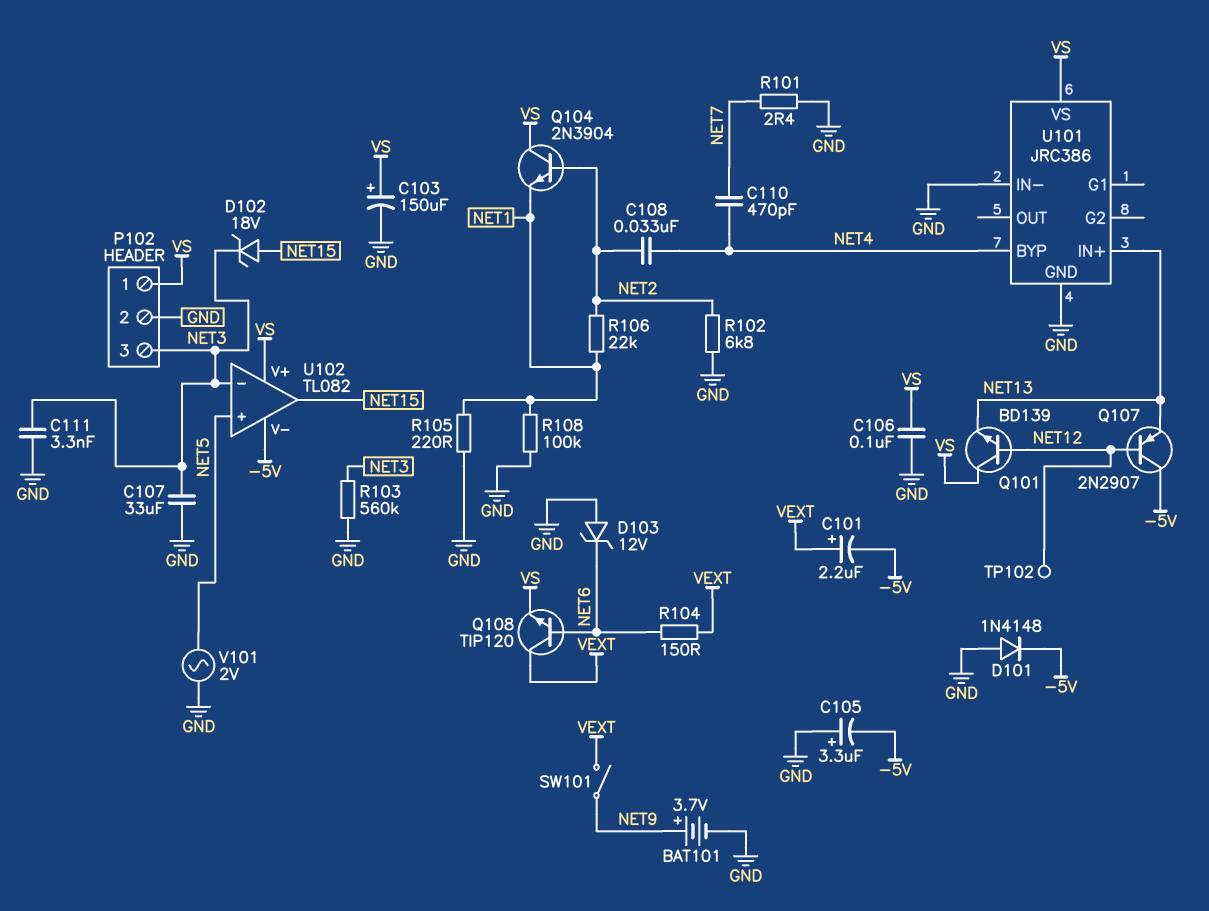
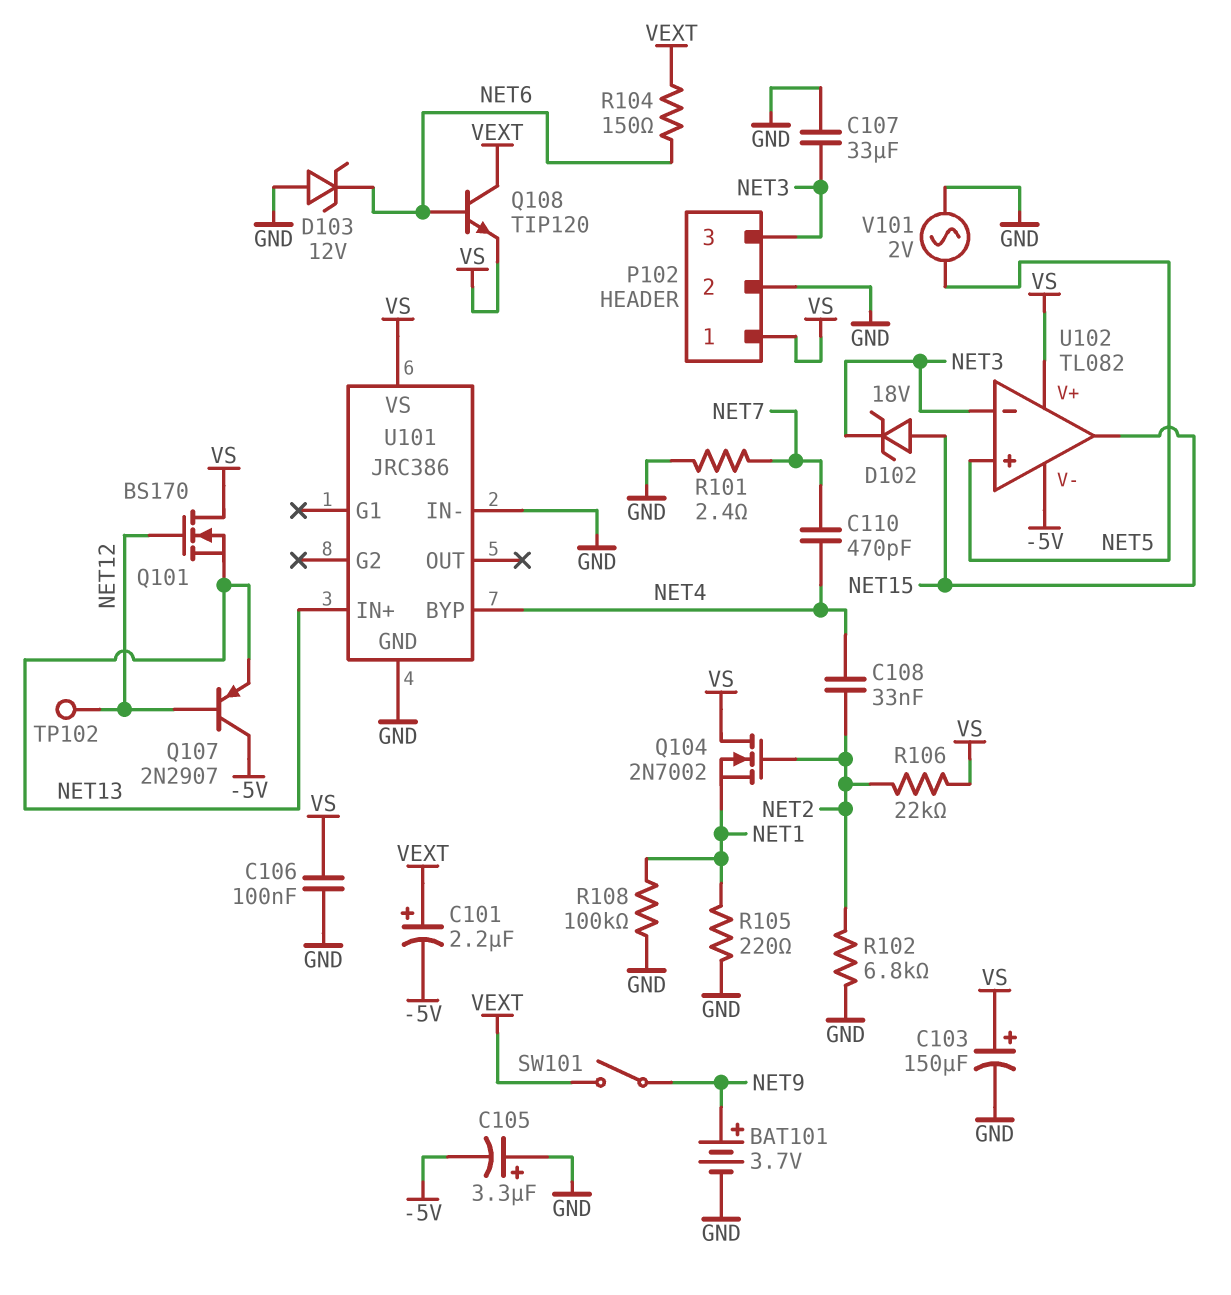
C111: 3.3nF (GND, NET3) -> none
D101: diode 1N4148 (A GND, K -5V) -> none
Q101: NPN BD139 (B NET12, C VS, E NET13) -> NMOS BS170 (G NET12, D VS, S NET13)
Q104: NPN 2N3904 (B NET2, C VS, E NET1) -> NMOS 2N7002 (G NET2, D VS, S NET1)
R103: 560k (GND, NET3) -> none
R106: 22k (NET1, NET2) -> 22k (NET2, VS)

